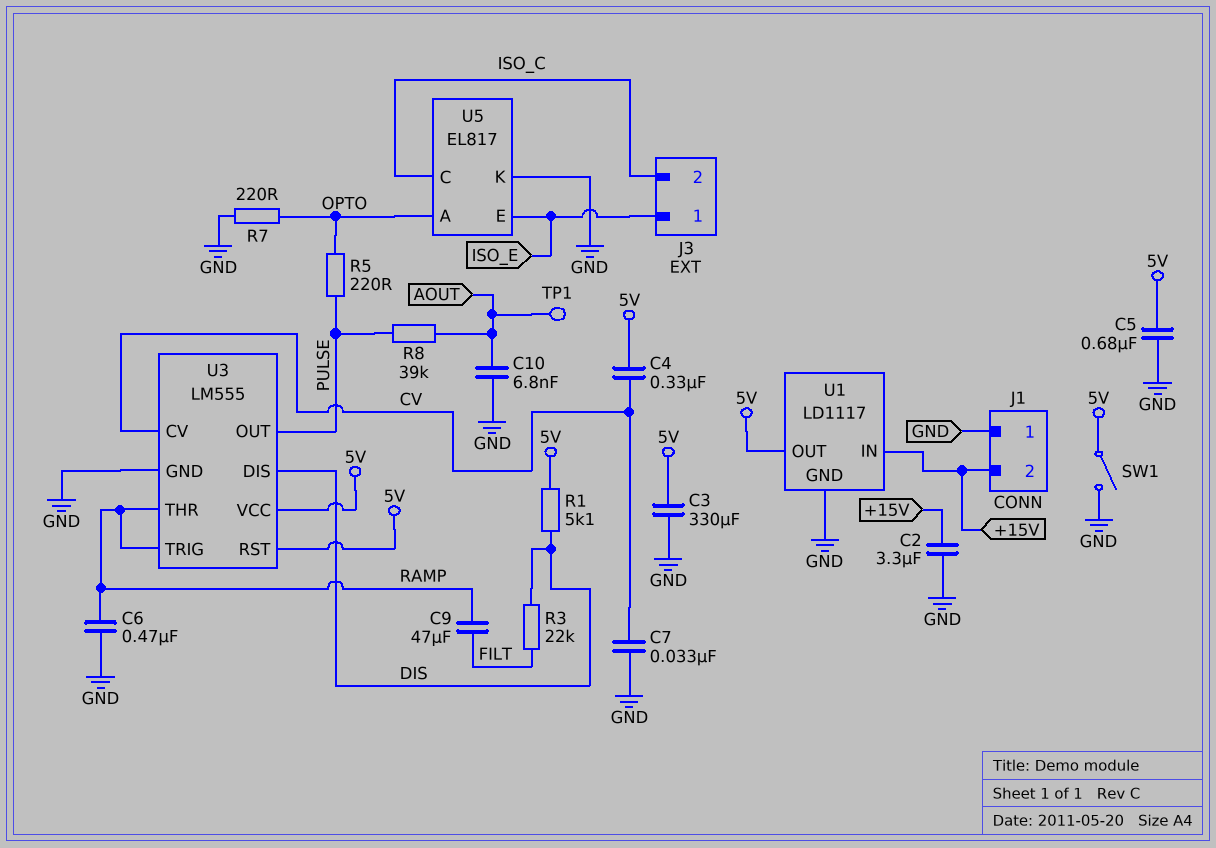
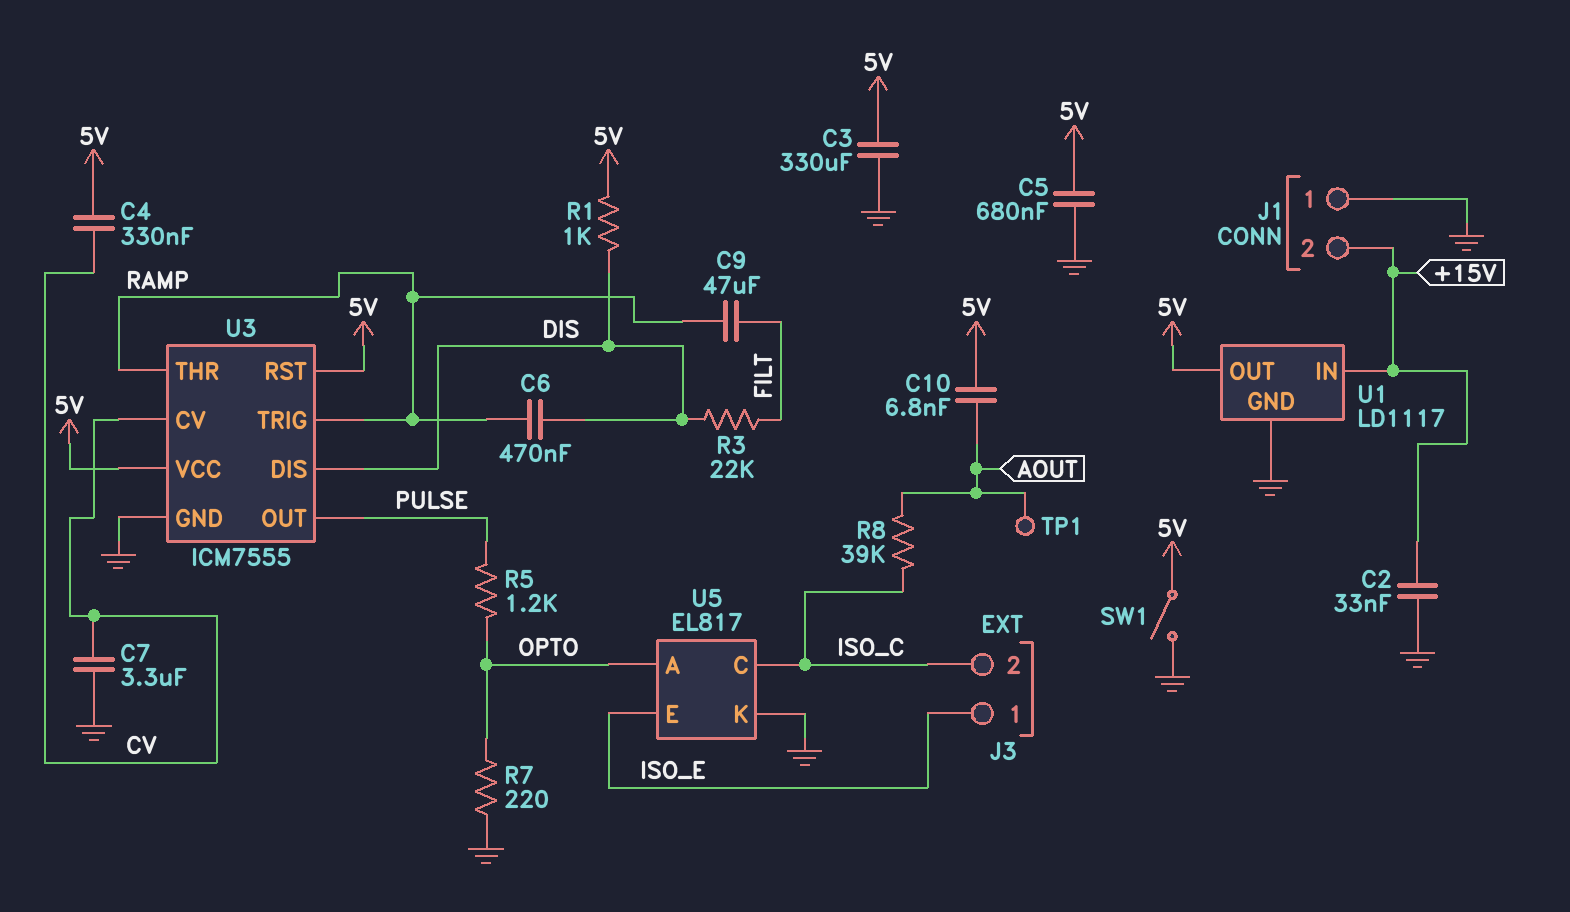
C2: 3.3uF (+15V, GND) -> 33nF (+15V, GND)
C6: 470nF (GND, RAMP) -> 470nF (DIS, RAMP)
C7: 33nF (CV, GND) -> 3.3uF (CV, GND)
C10: 6.8nF (AOUT, GND) -> 6.8nF (5V, AOUT)
R1: 5.1k (5V, DIS) -> 1k (5V, DIS)
R5: 220 (OPTO, PULSE) -> 1.2k (OPTO, PULSE)
R8: 39k (AOUT, PULSE) -> 39k (AOUT, ISO_C)
U3: LM555 -> ICM7555

